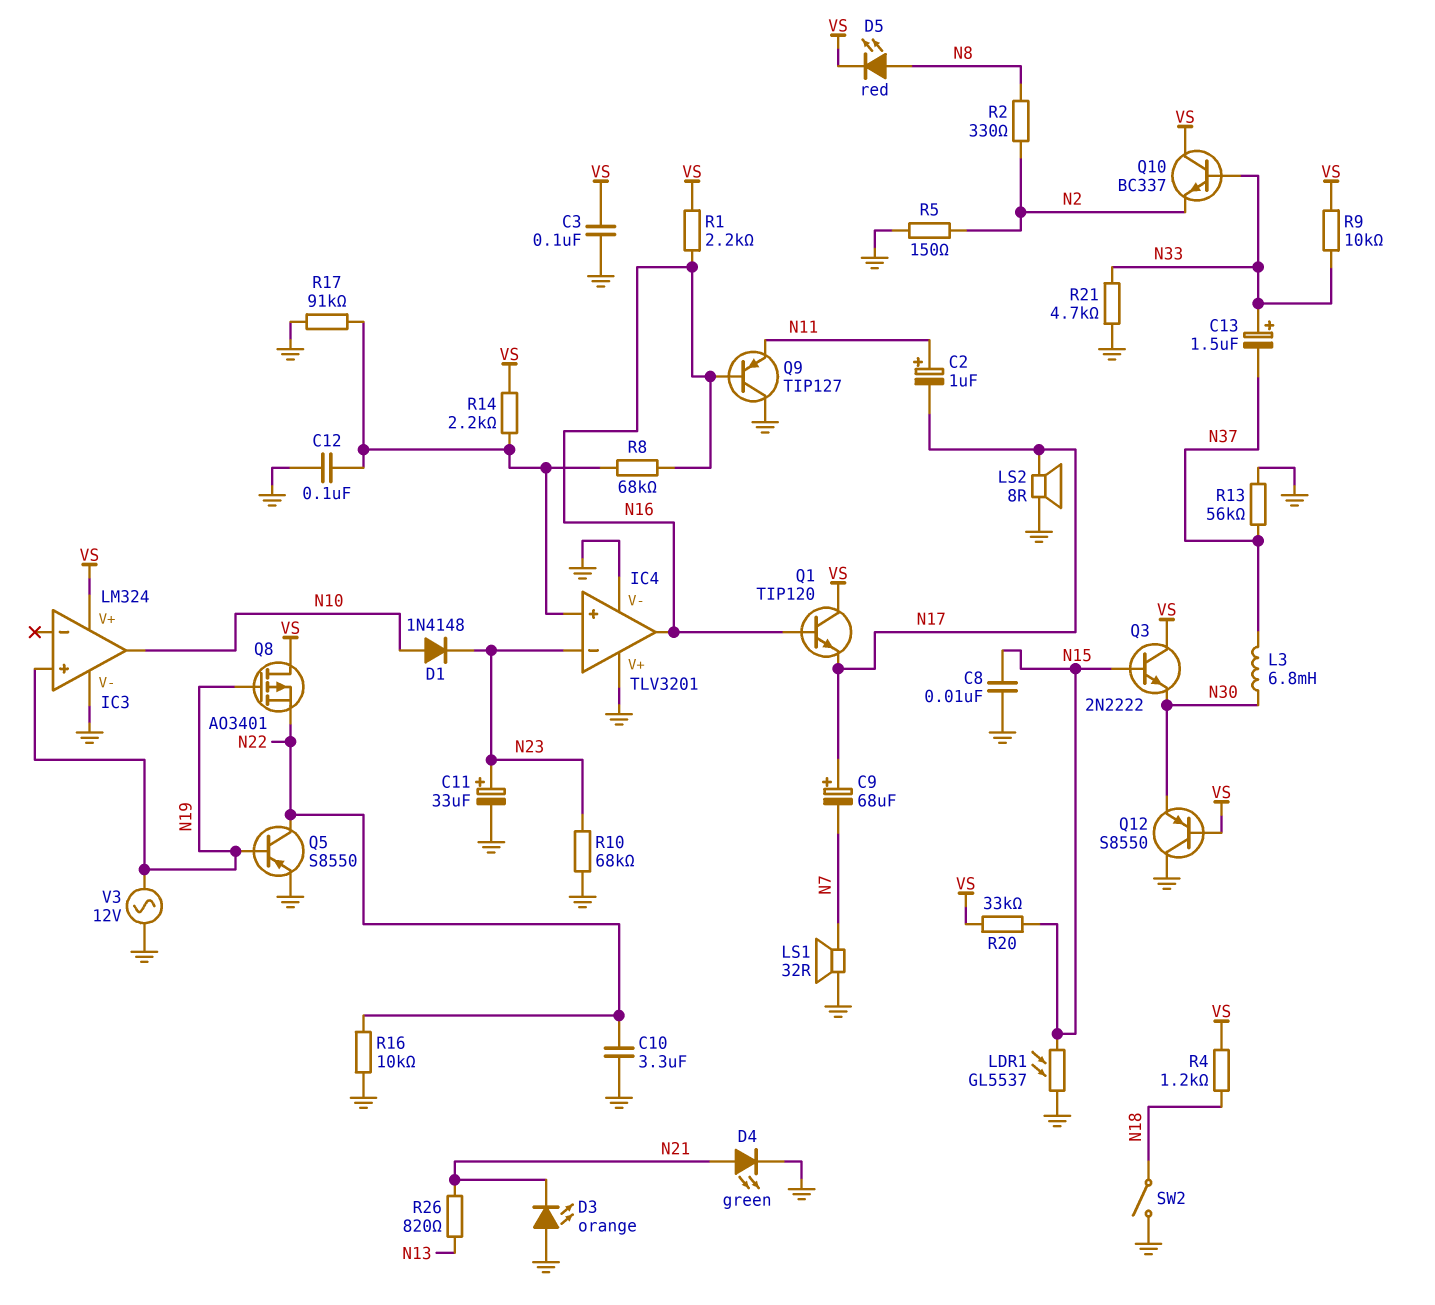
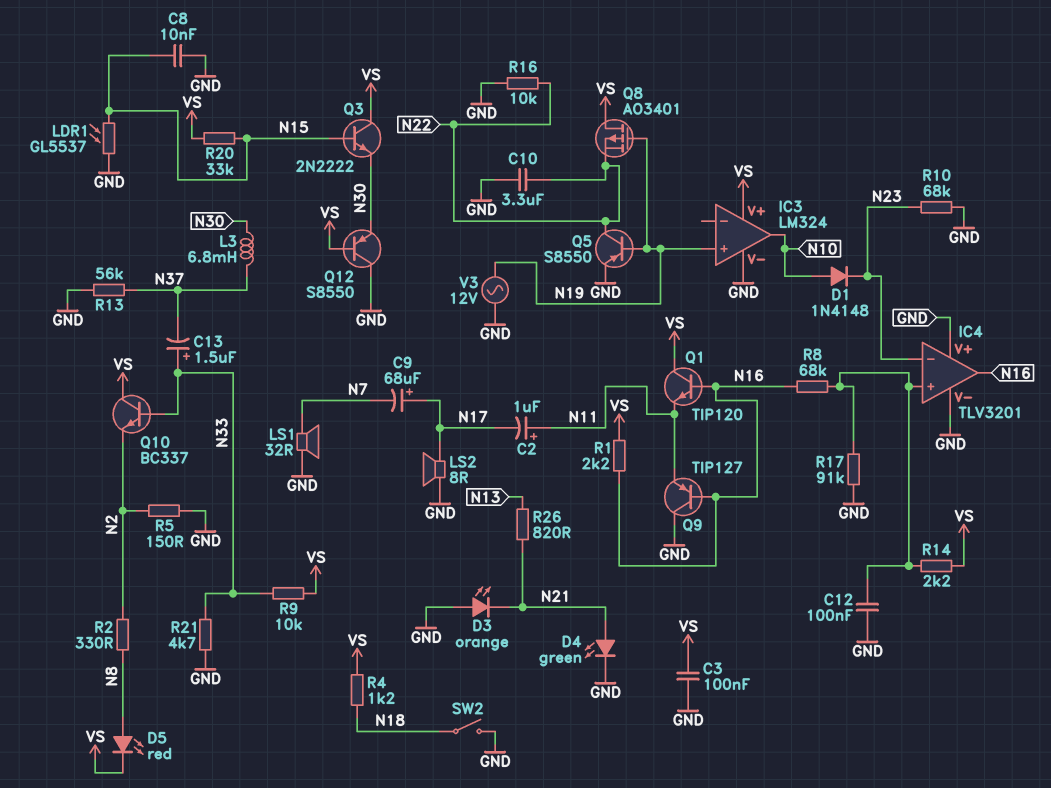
C11: 33uF (plus N23, minus GND) -> none
Q1: NPN TIP120 (B N16, C VS, E N17) -> NPN TIP120 (B N16, C VS, E N11)

